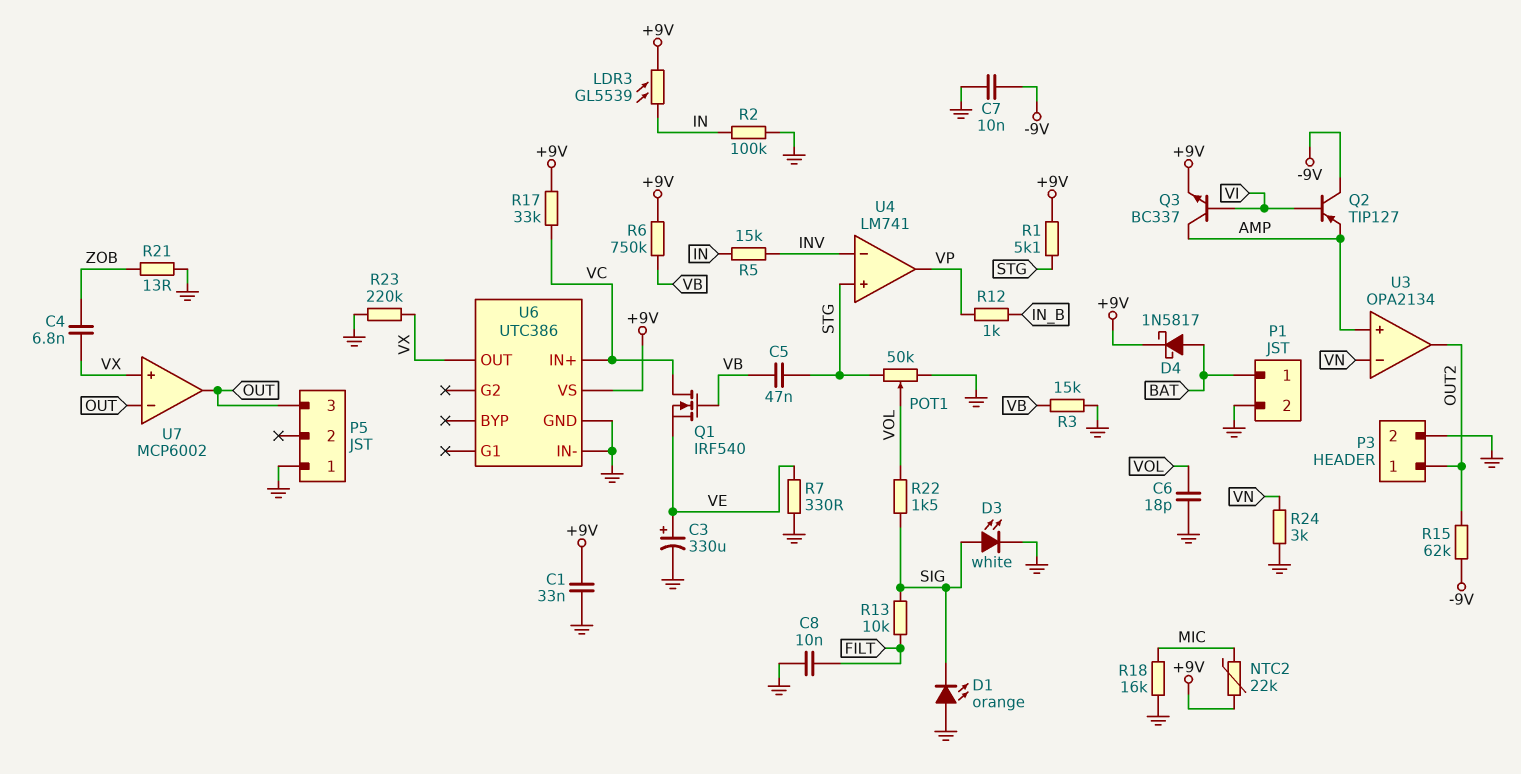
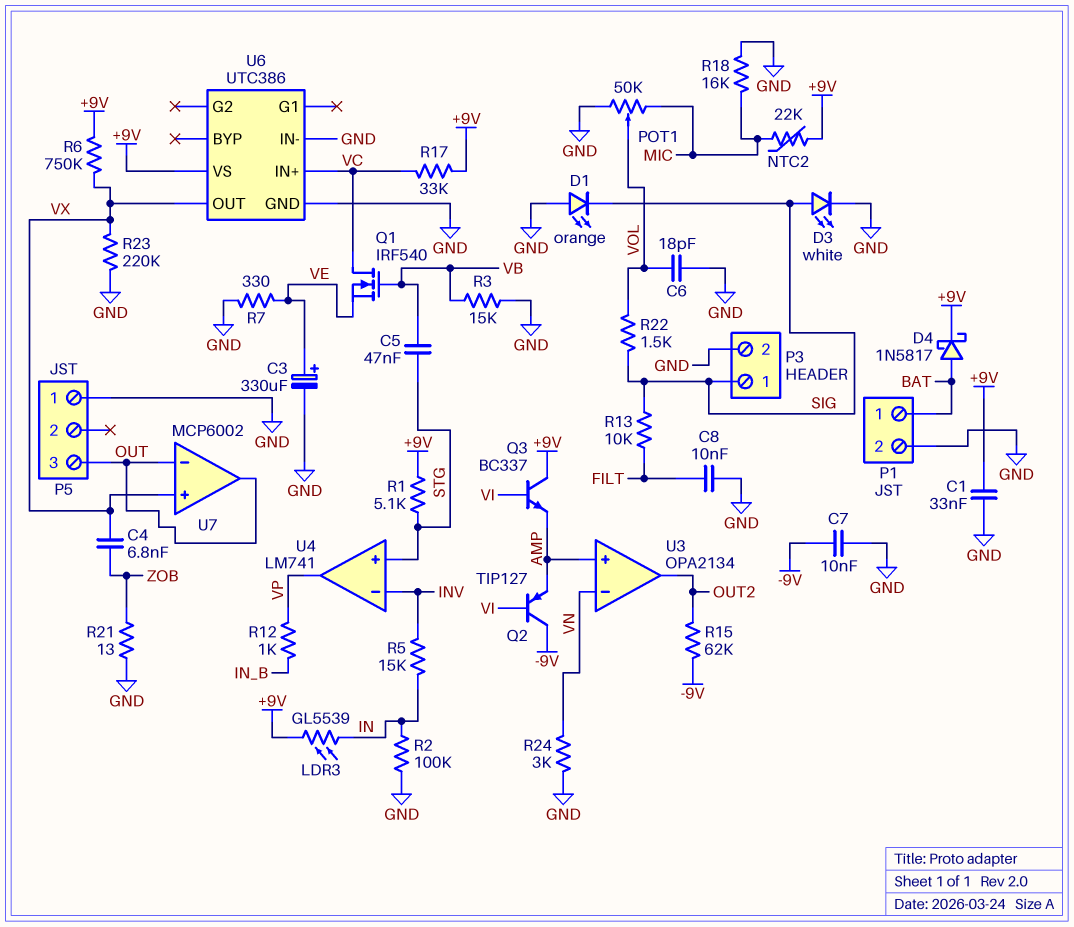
P3 pin 1: OUT2 -> SIG
POT1: 50k (GND, STG, wiper VOL) -> 50k (GND, MIC, wiper VOL)
Q3: NPN BC337 (B VI, C AMP, E +9V) -> NPN BC337 (B VI, C +9V, E AMP)
R6: 750k (+9V, VB) -> 750k (+9V, VX)

